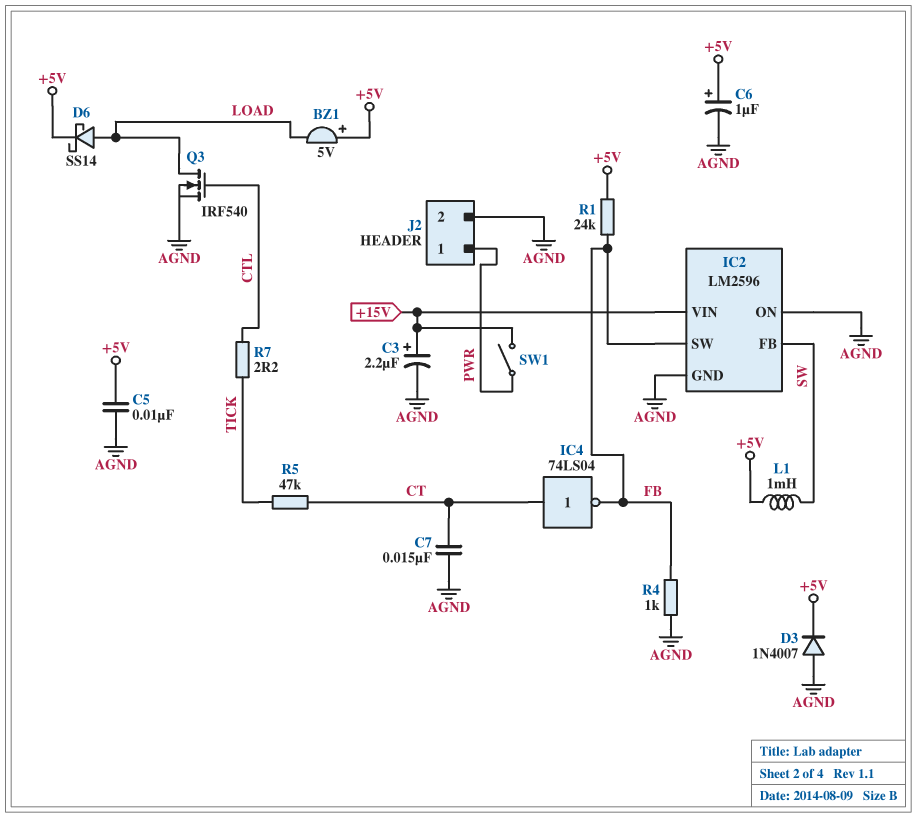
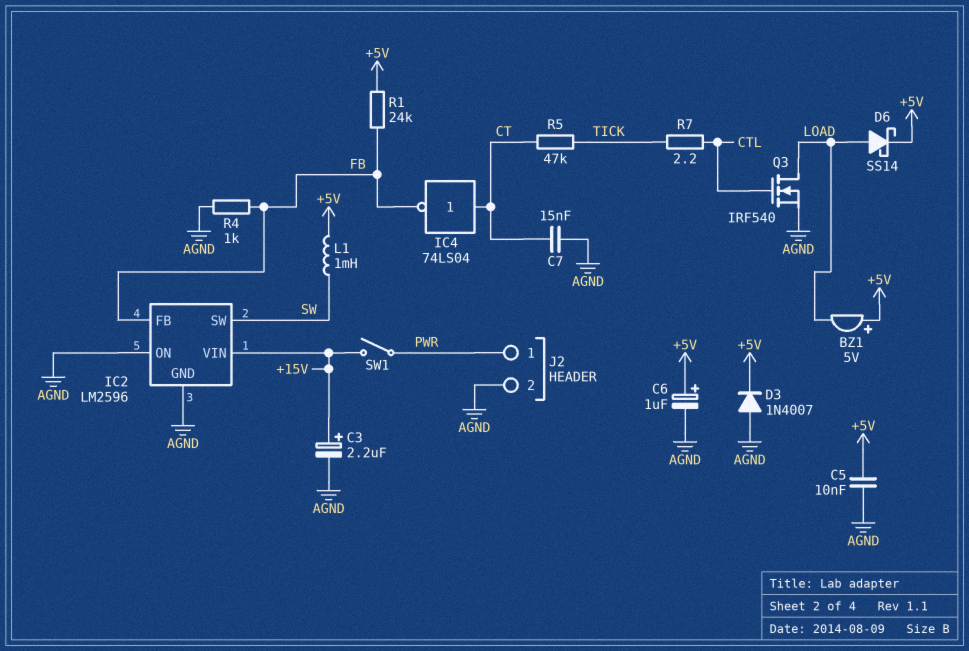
IC2 pin FB: SW -> FB
IC2 pin SW: FB -> SW

